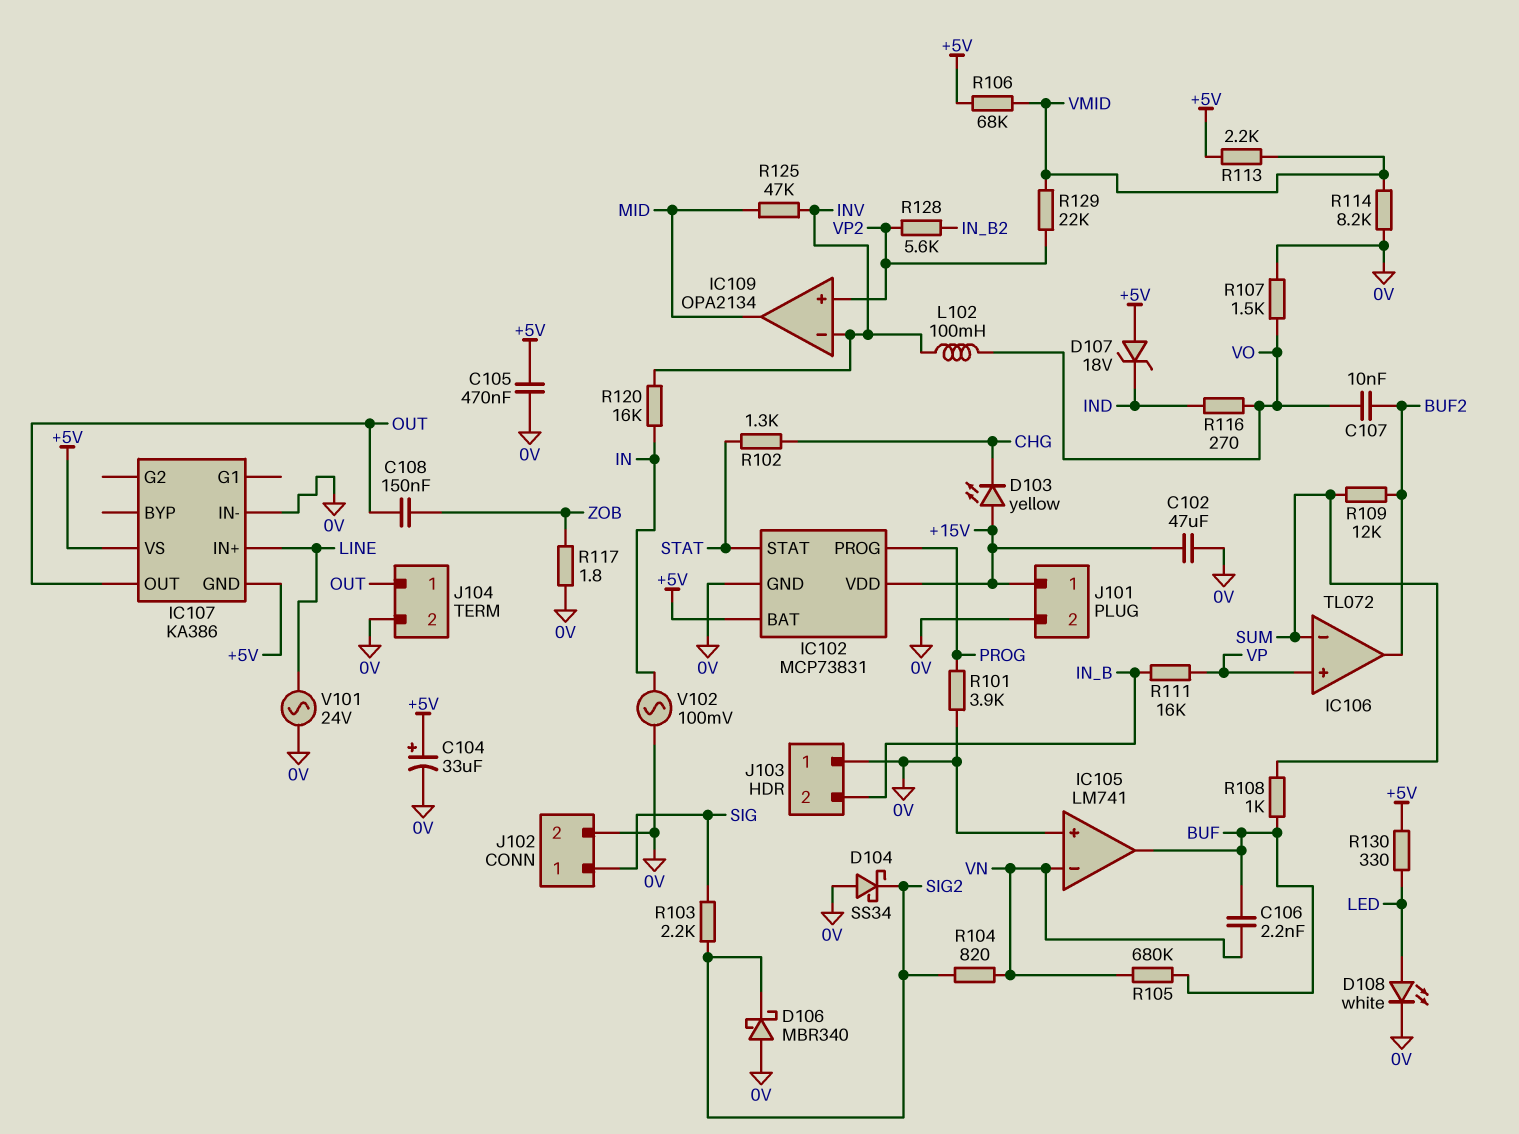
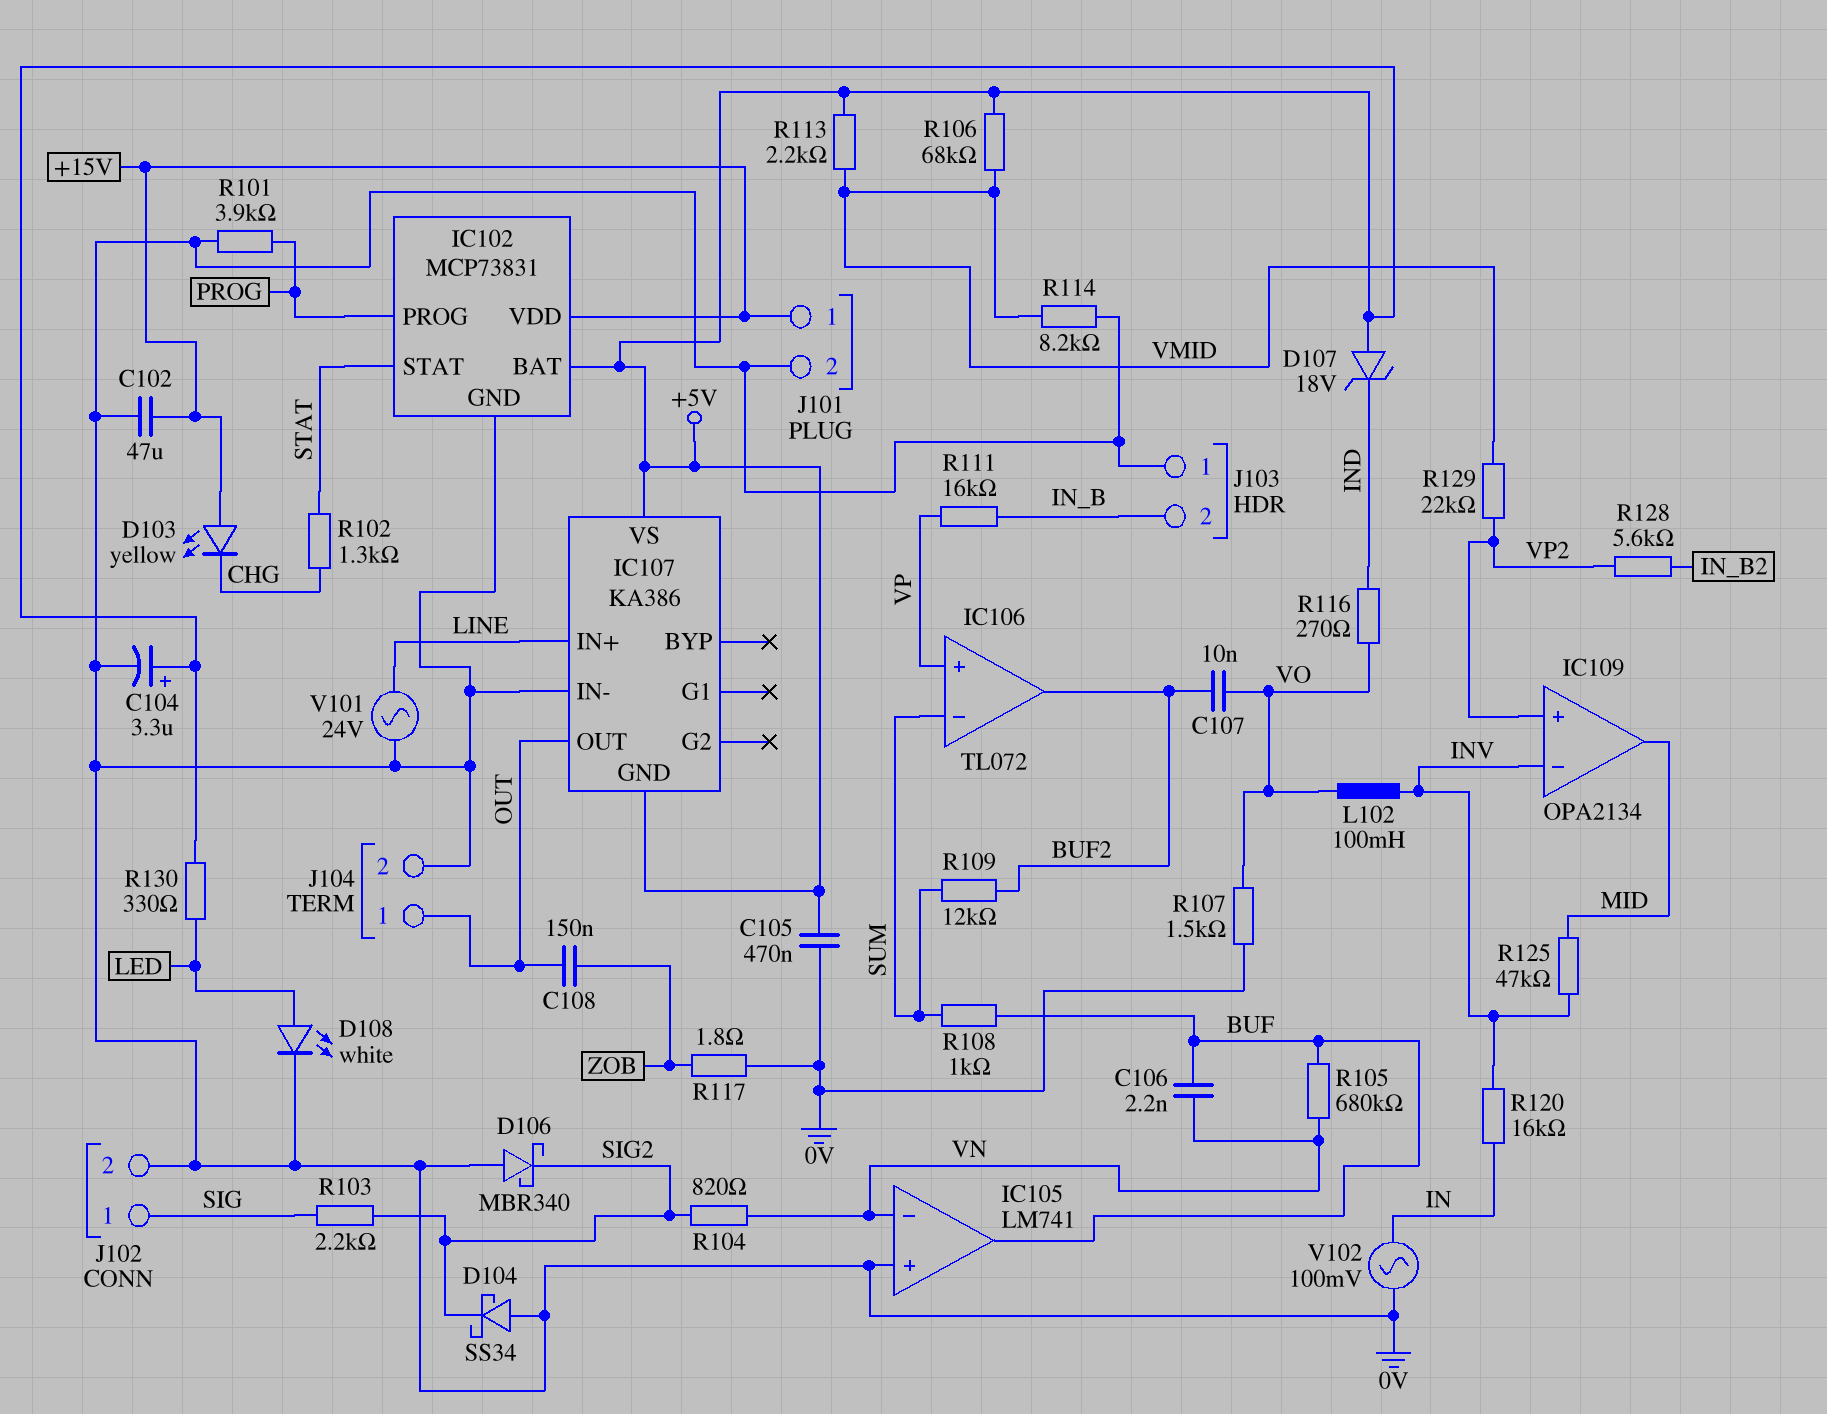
C104: 33uF (plus +5V, minus 0V) -> 3.3uF (plus +5V, minus 0V)

